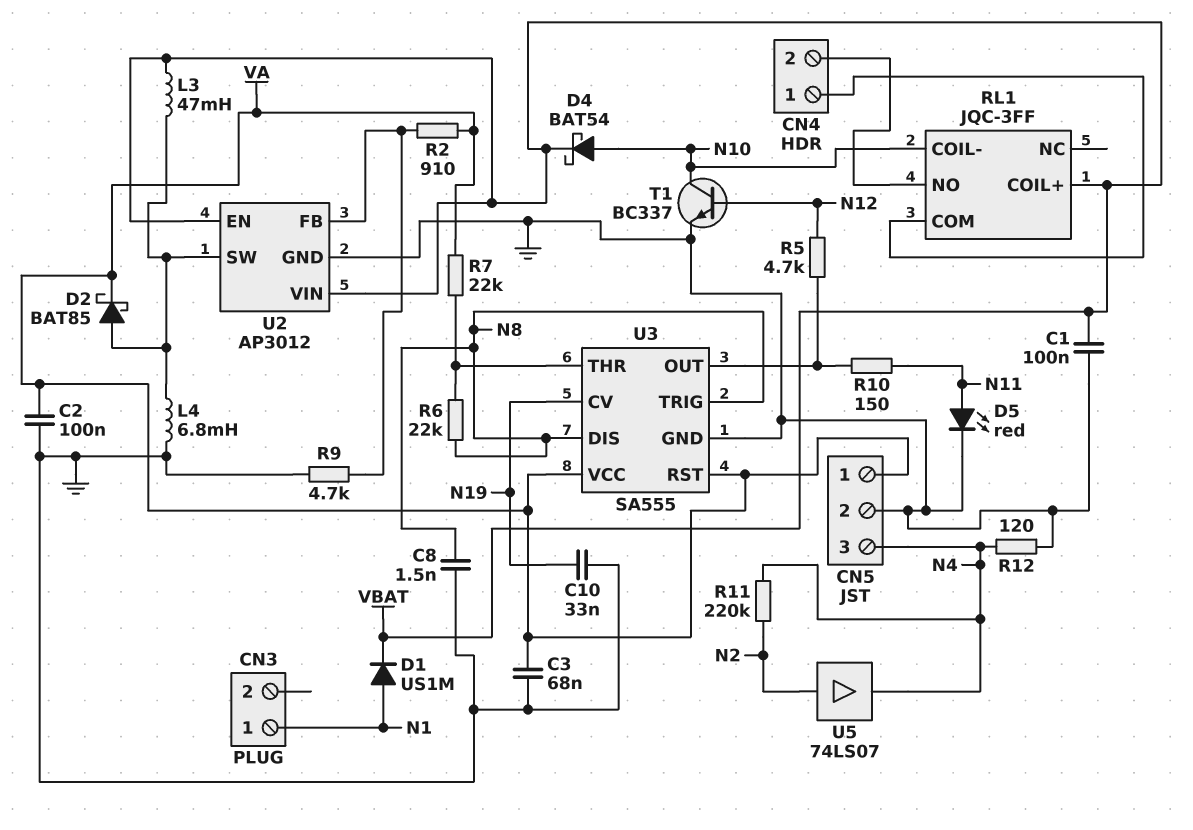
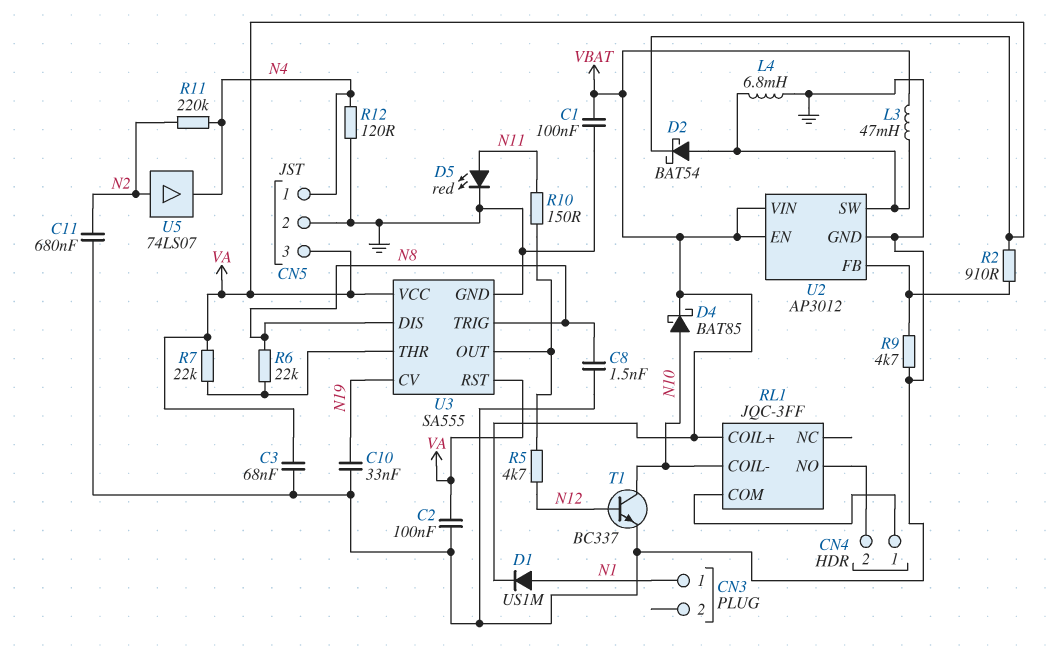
C11: none -> 680nF (GND, N2)
CN5 pin 1: VA -> N4
CN5 pin 3: N4 -> VA
D2: schottky BAT85 (A U2/SW, K VA) -> schottky BAT54 (A U2/SW, K VA)
D4: schottky BAT54 (A N10, K VBAT) -> schottky BAT85 (A N10, K VBAT)

